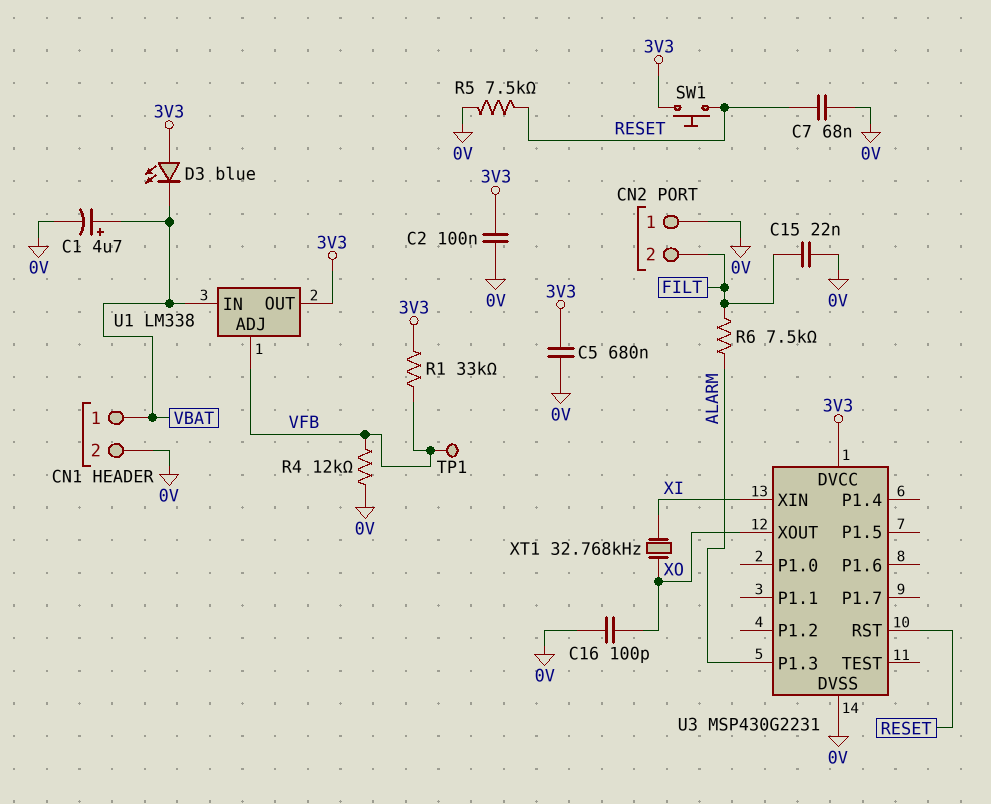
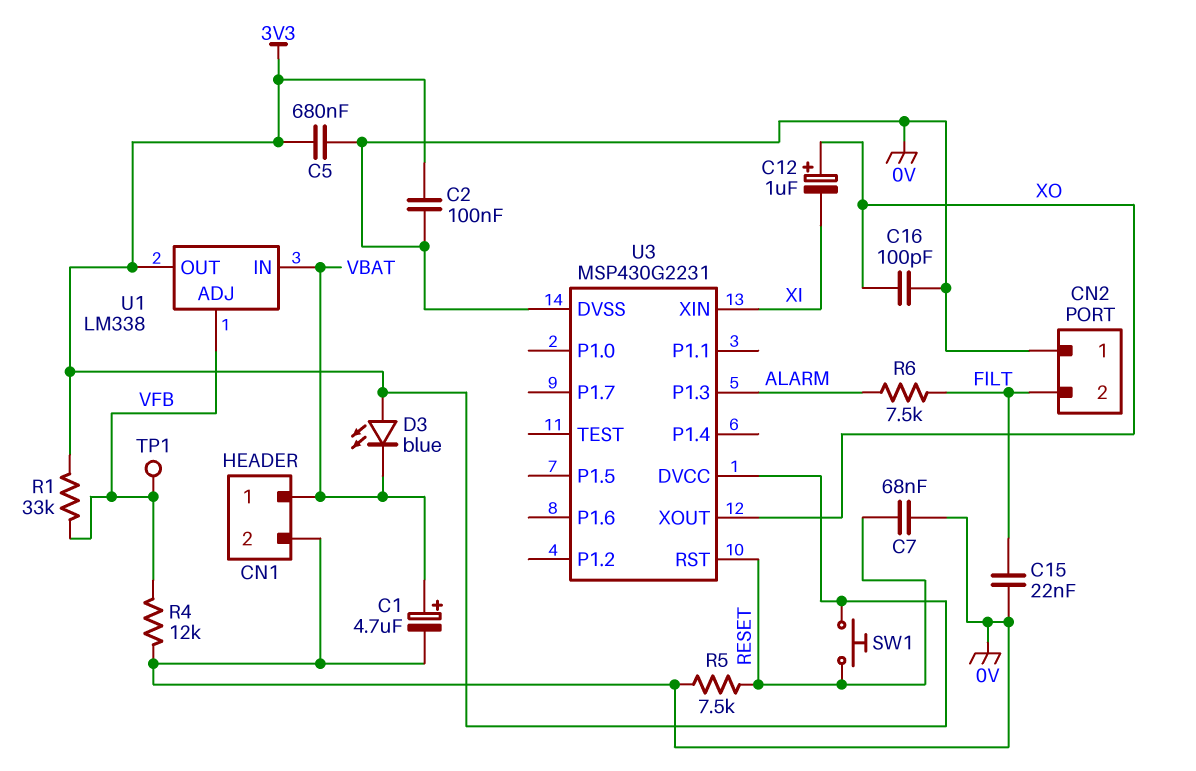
C12: none -> 1uF (plus XO, minus XI)
XT1: 32.768kHz (XI, XO) -> none

